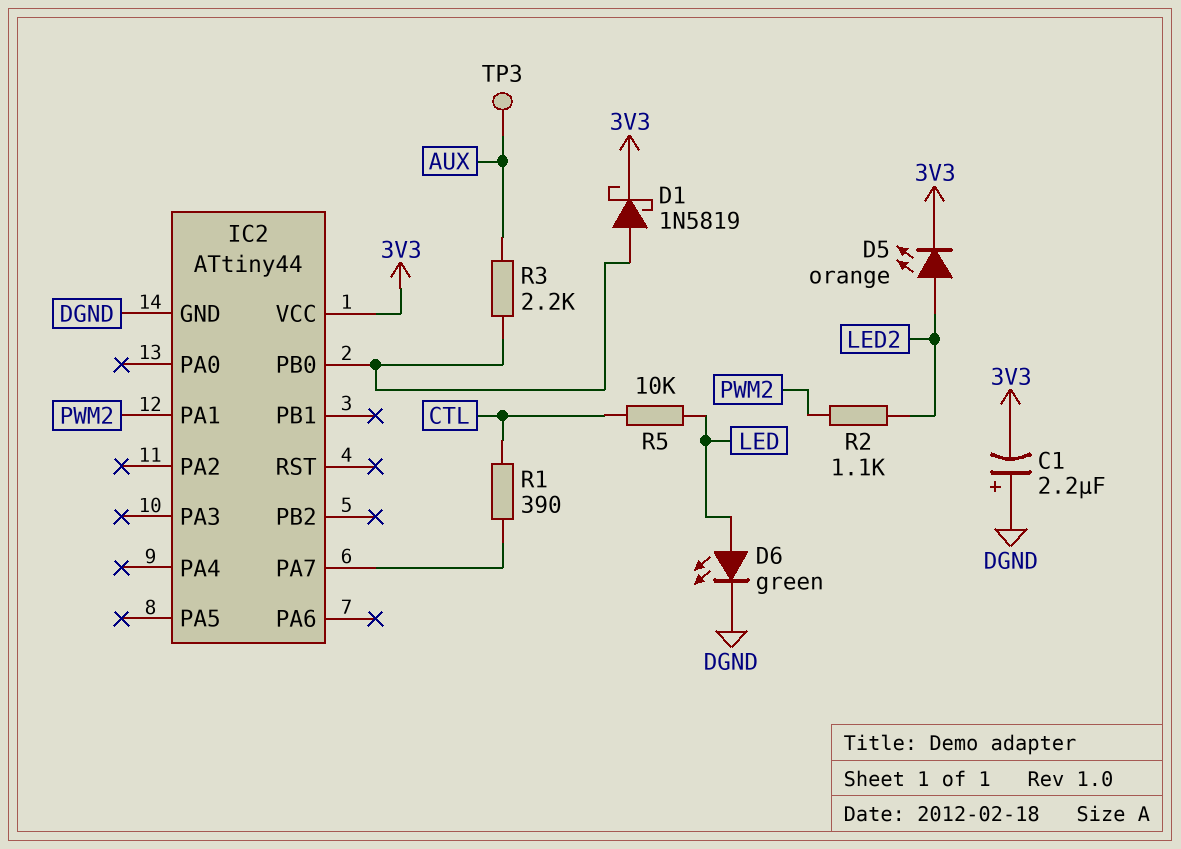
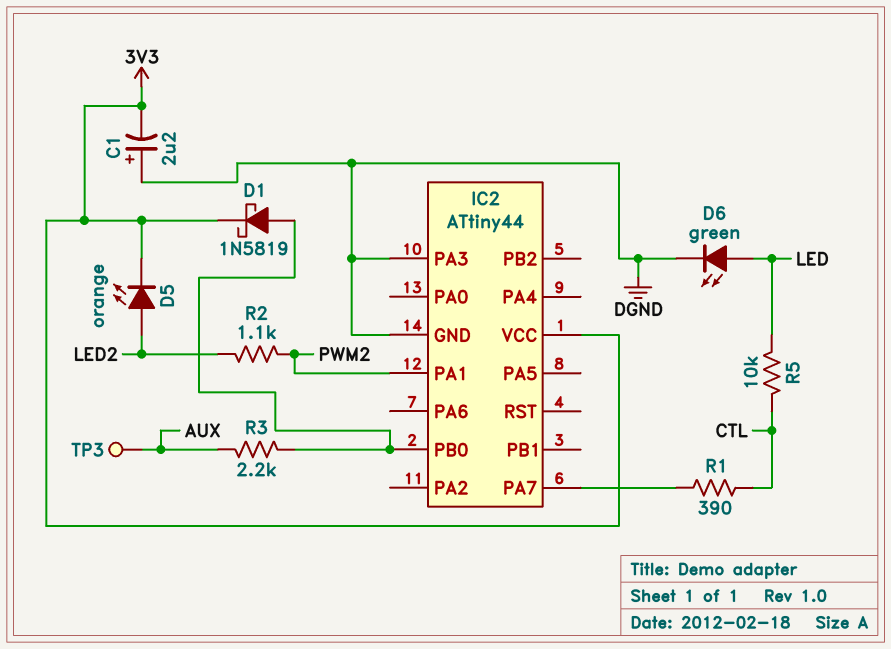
IC2 pin PA3: none -> DGND

